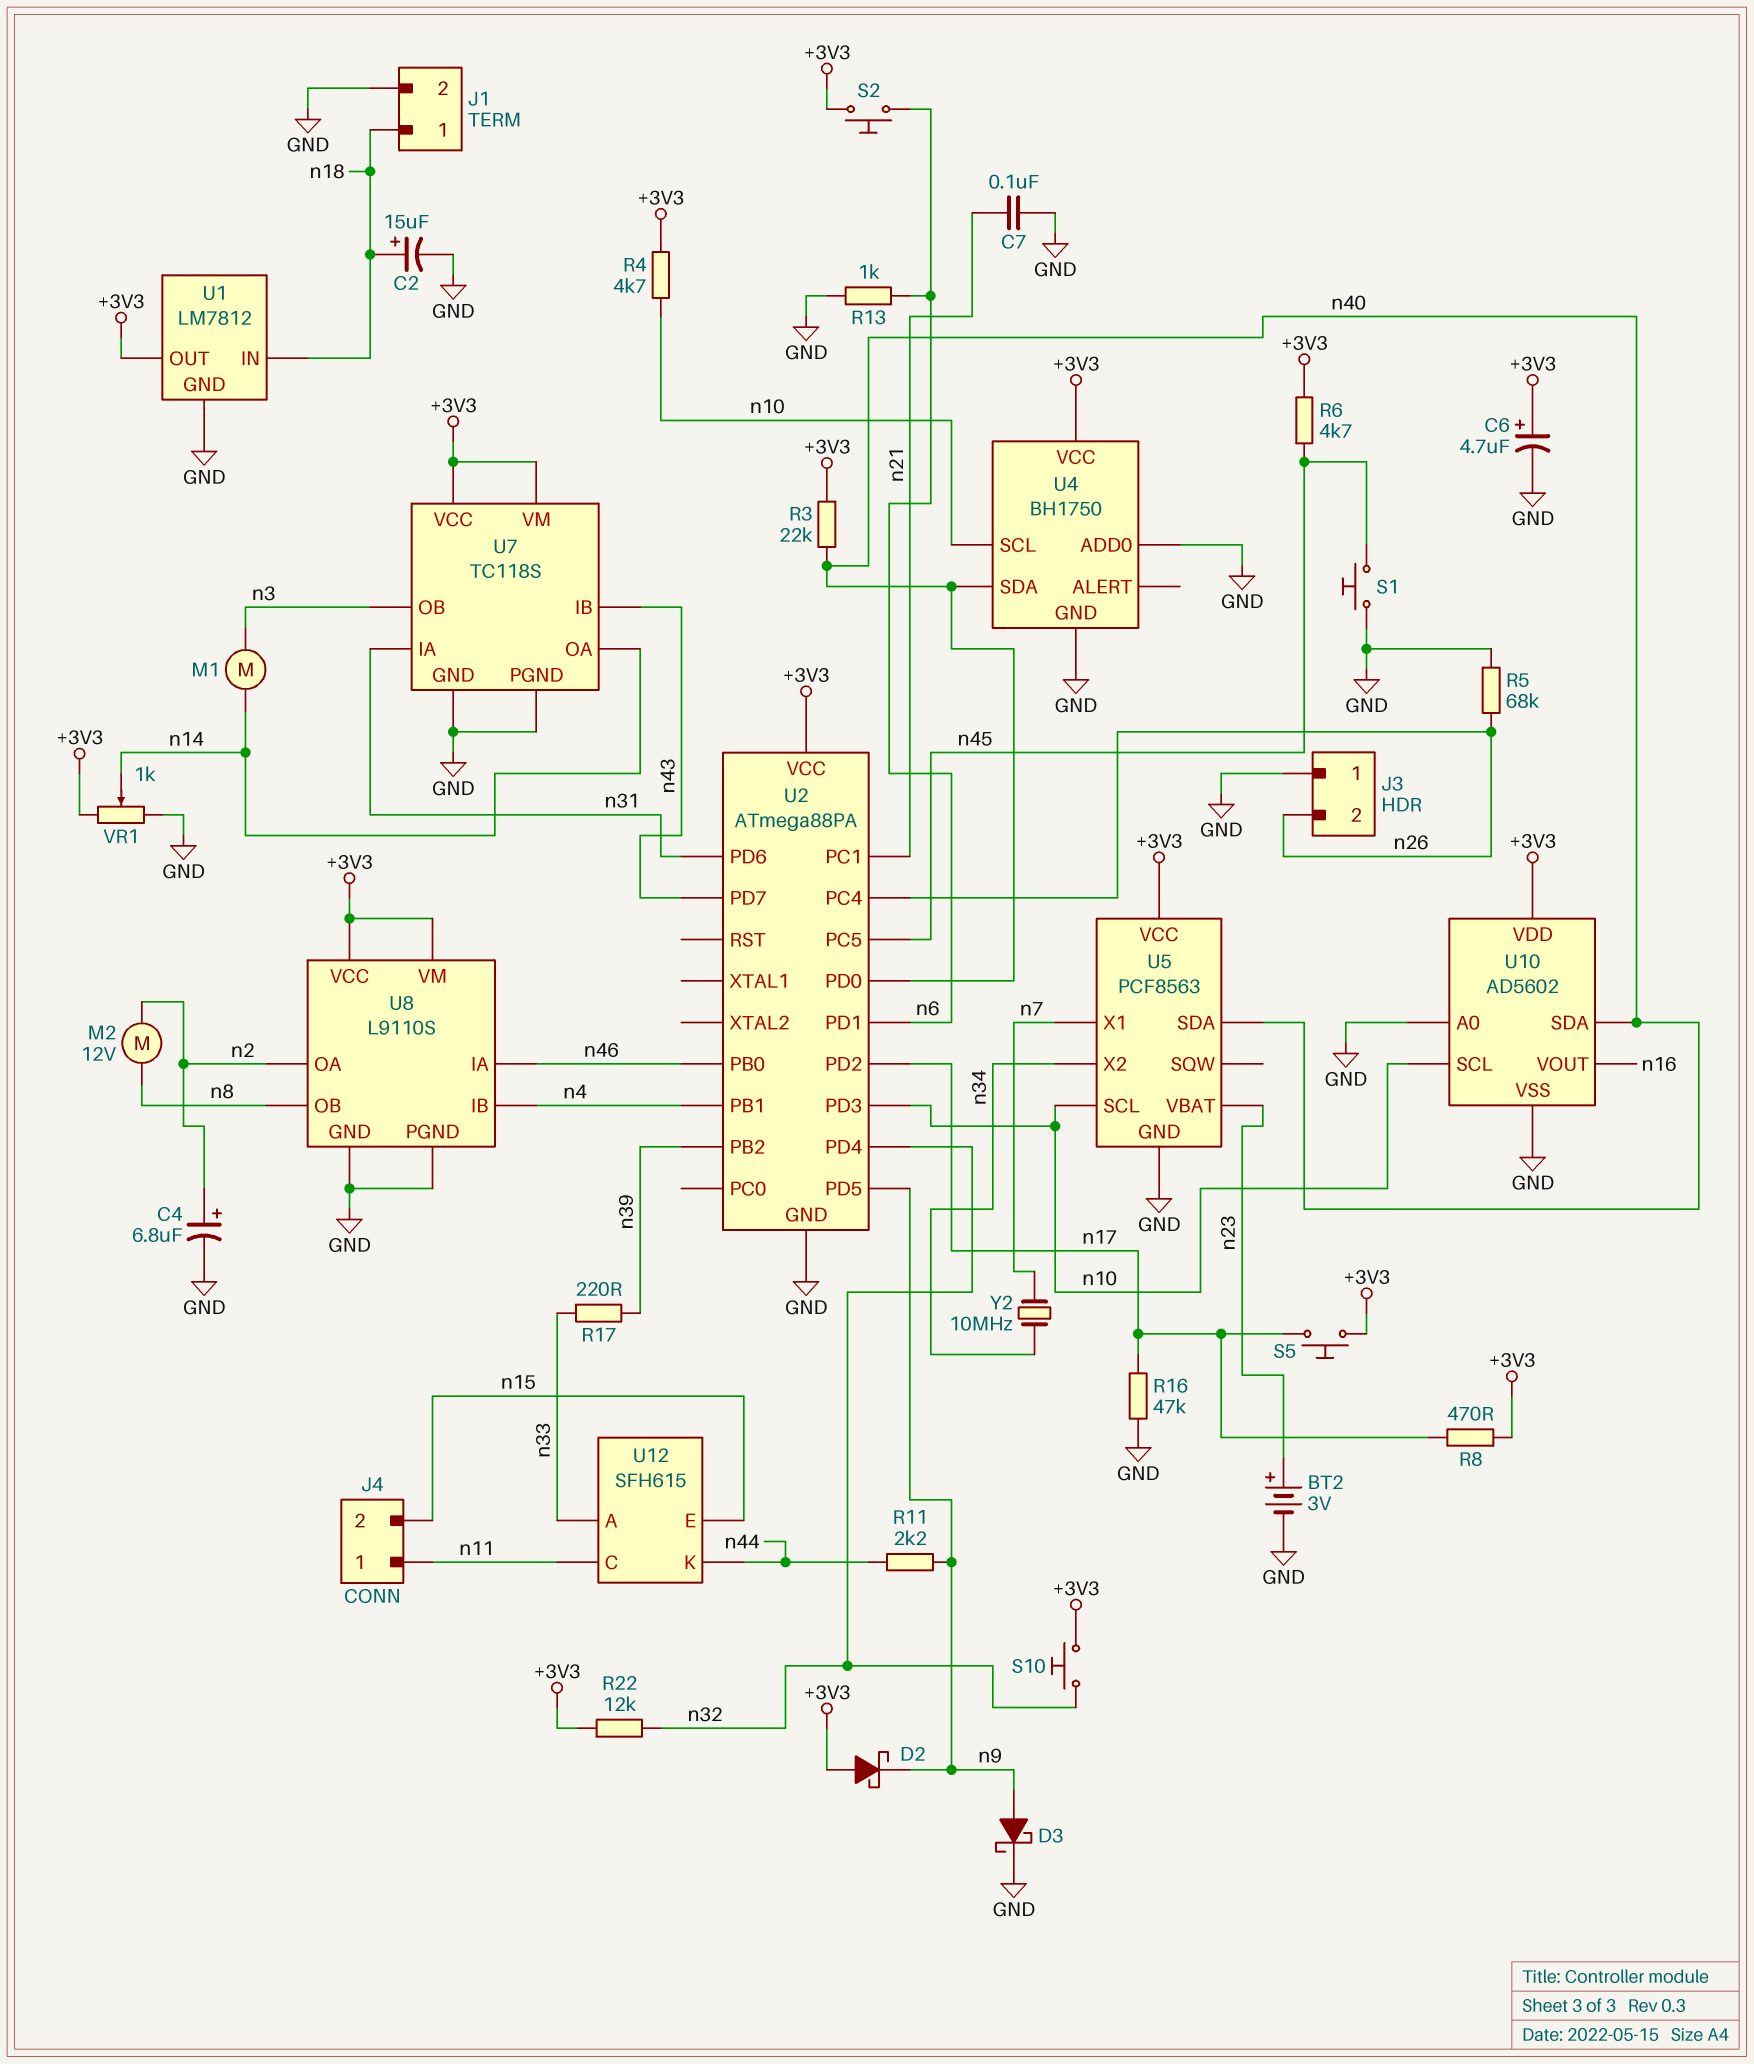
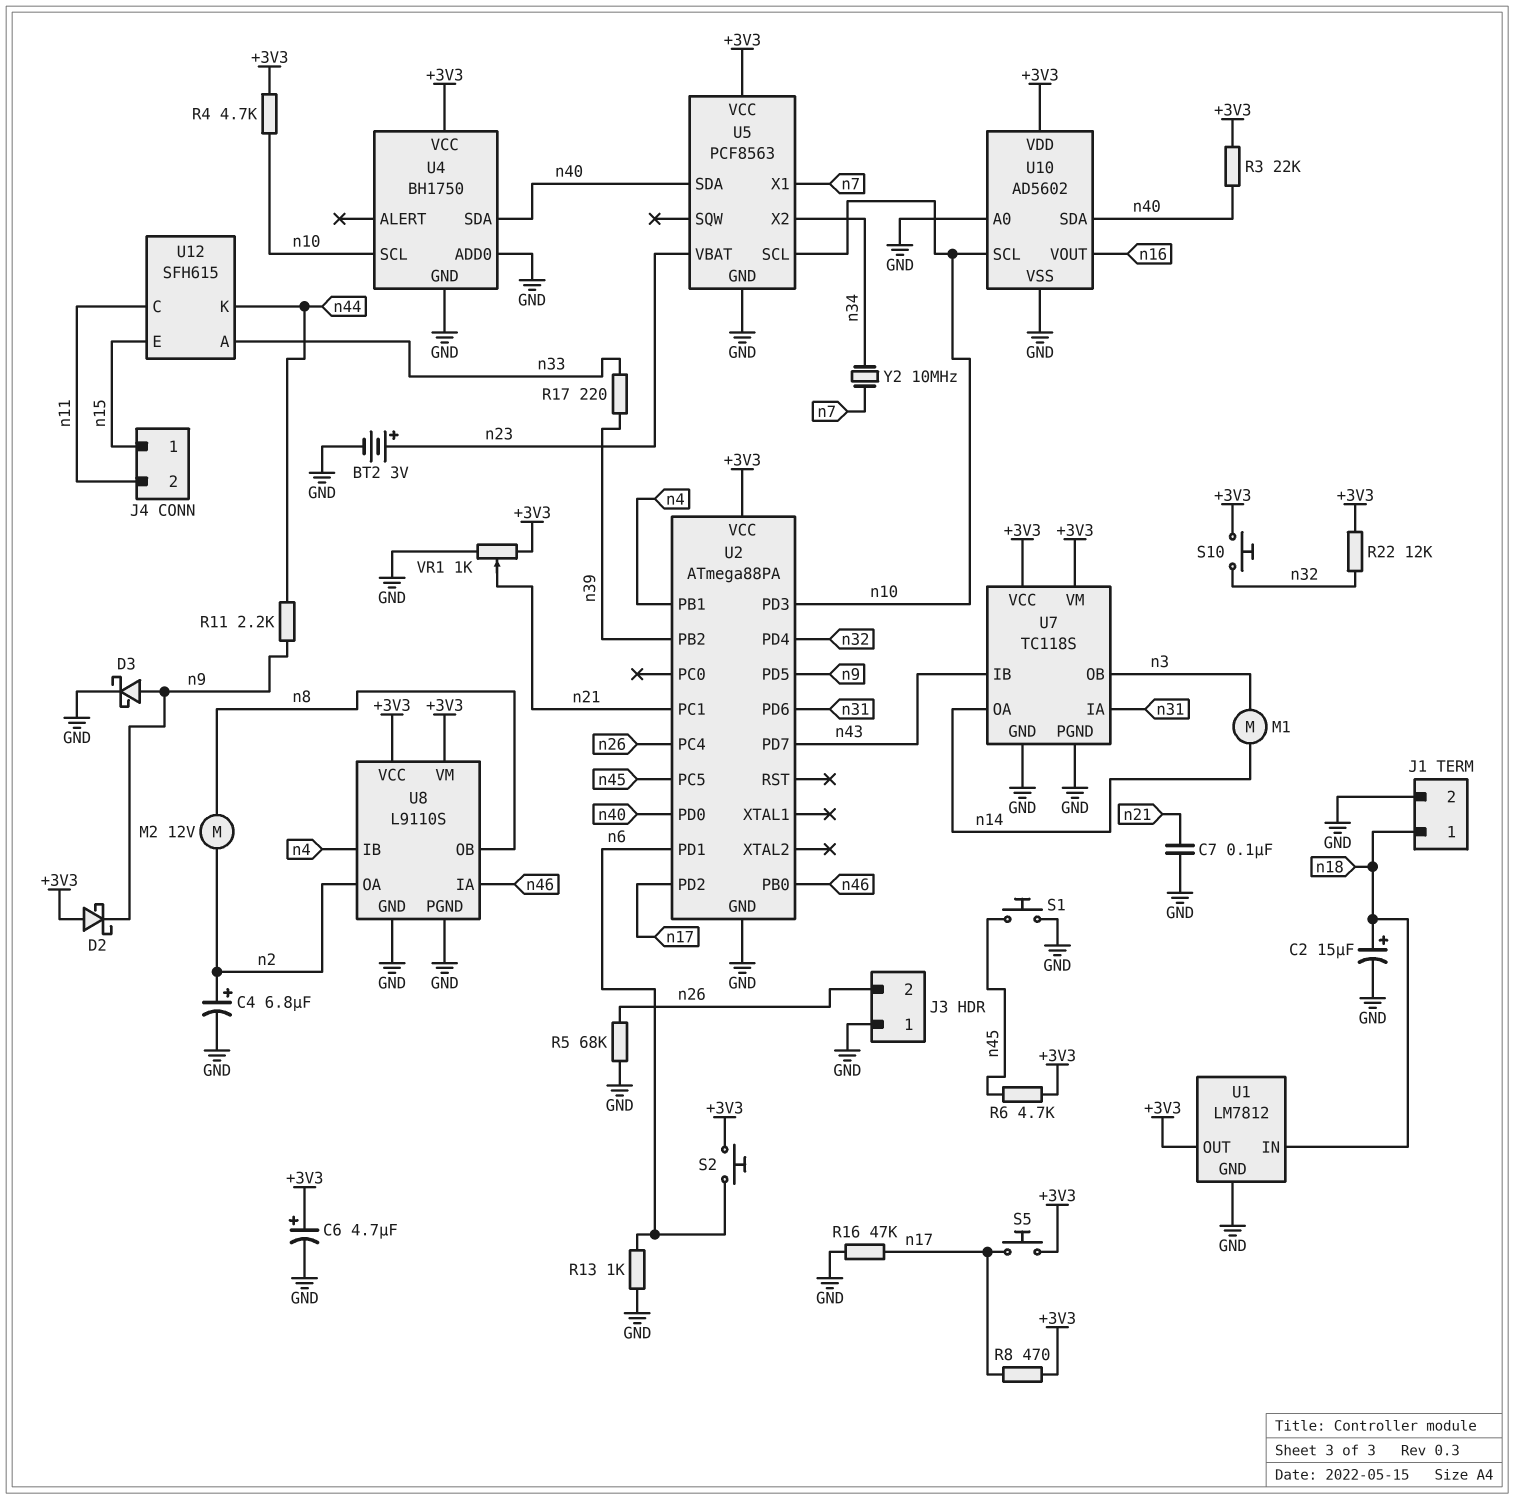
J4 pin 1: n11 -> n15
J4 pin 2: n15 -> n11
VR1: 1k (+3V3, GND, wiper n14) -> 1k (+3V3, GND, wiper n21)

